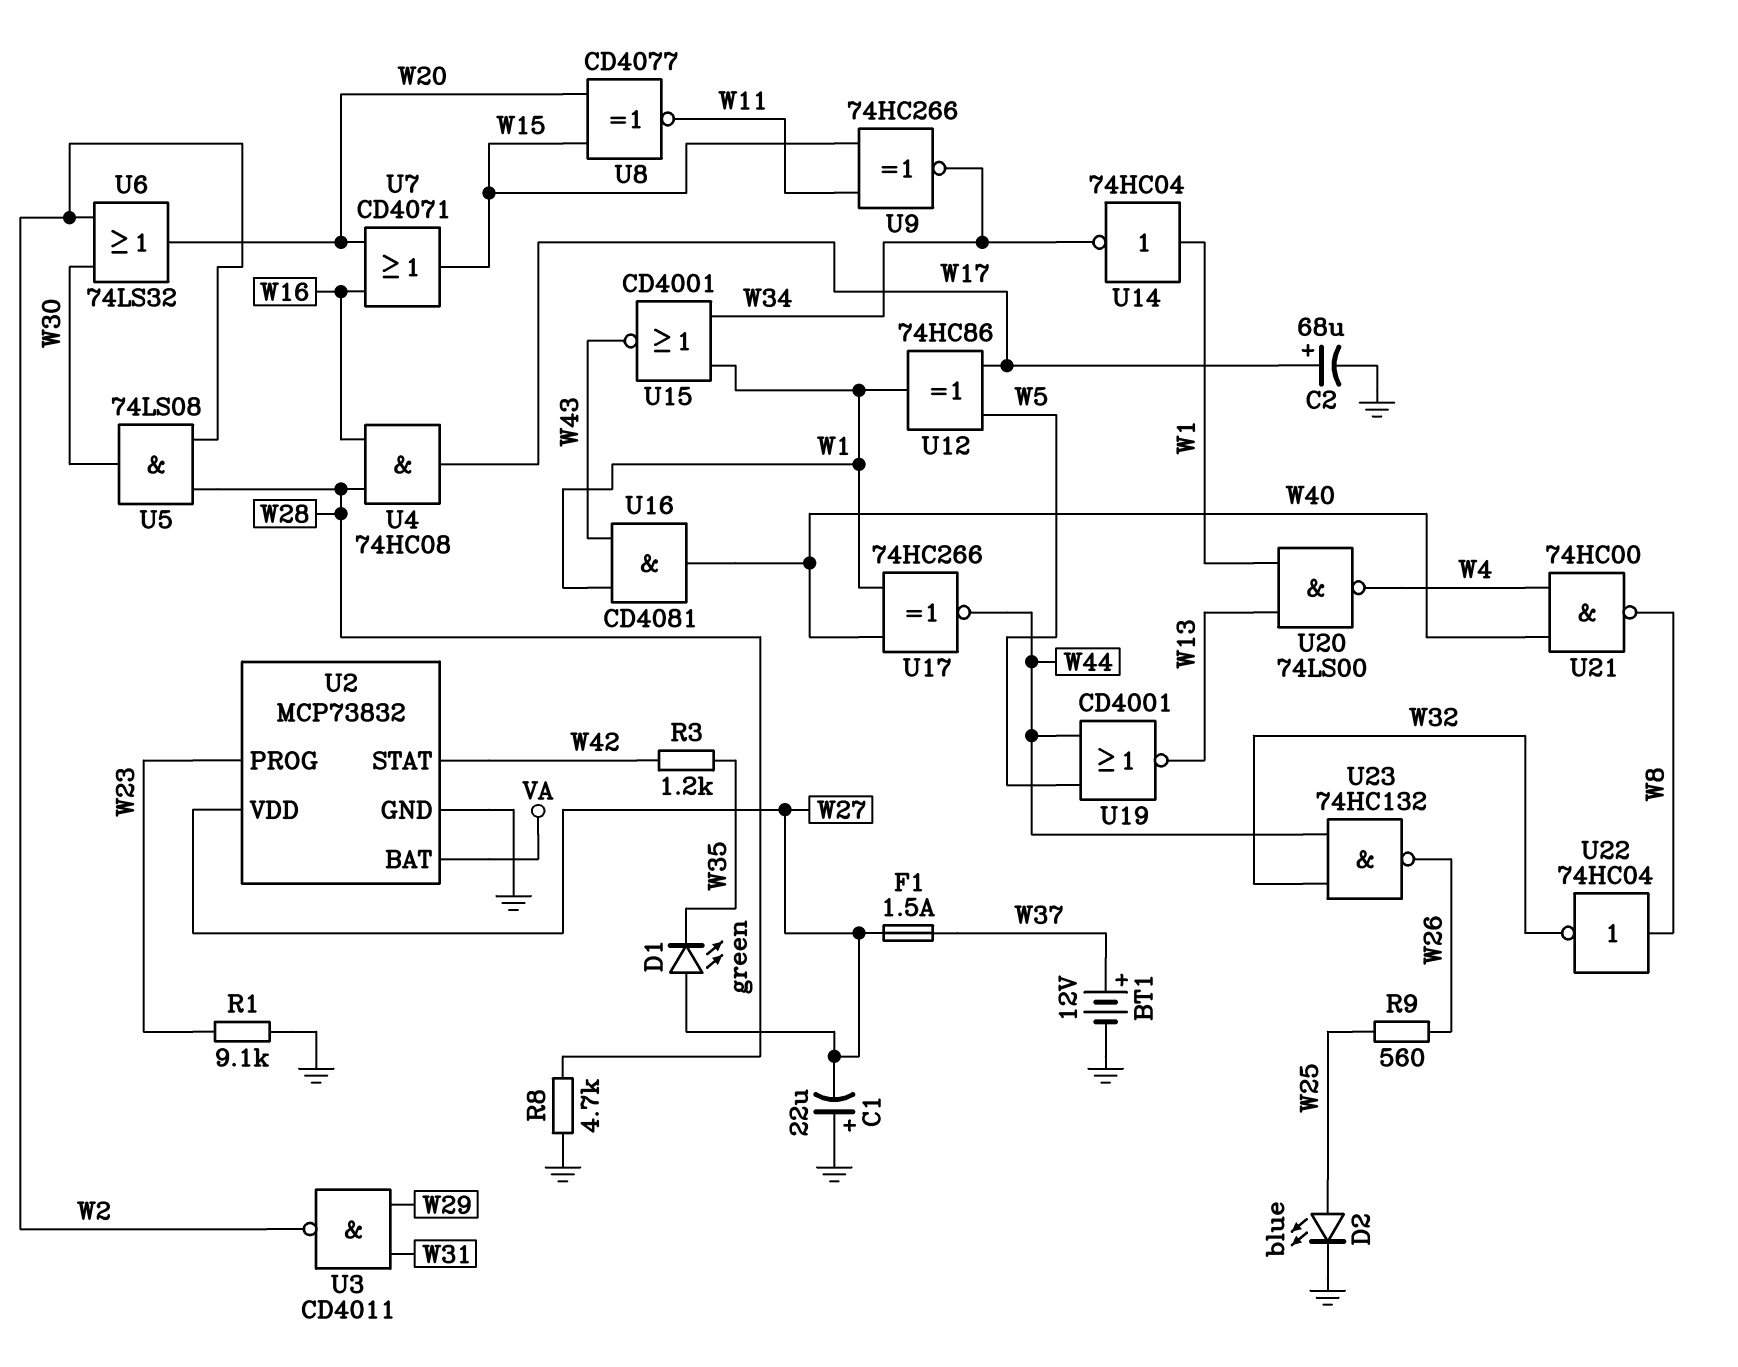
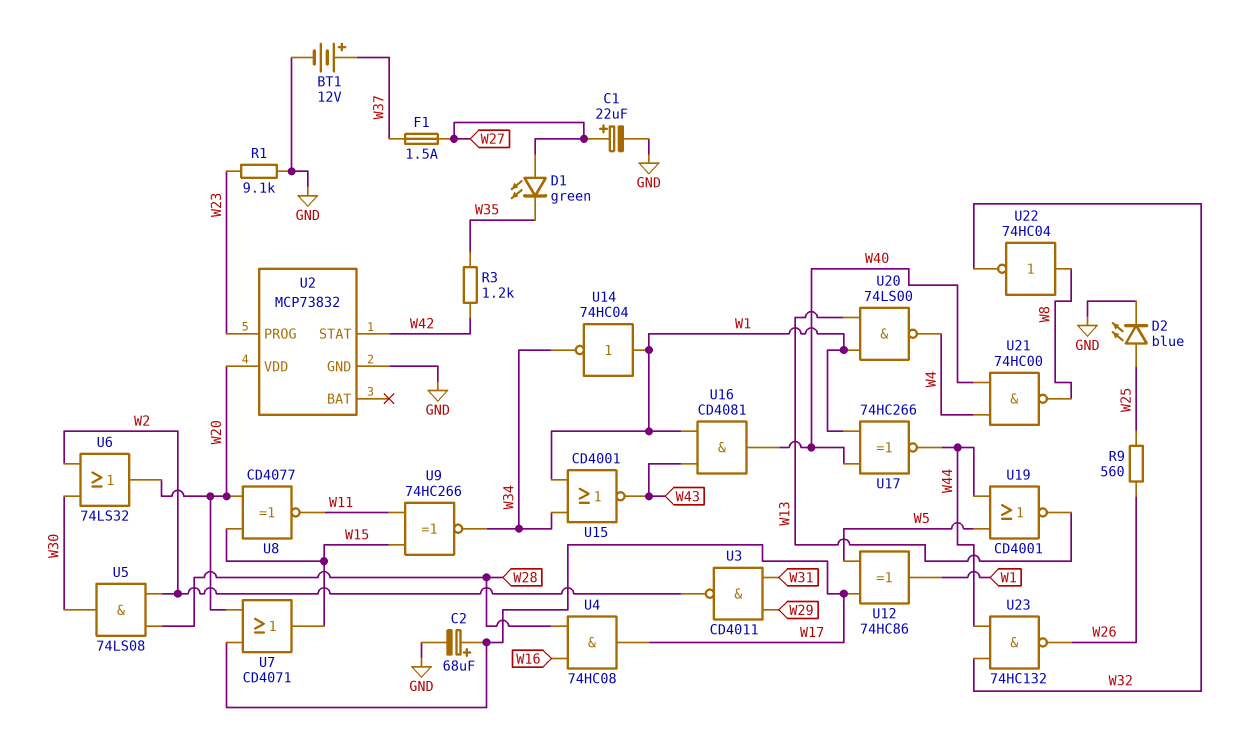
C1: 22uF (plus GND, minus W27) -> 22uF (plus W27, minus GND)
R8: 4.7k (GND, W28) -> none
U2 pin BAT: VA -> none
U2 pin VDD: W27 -> W20
U7: OR CD4071 (in W16, in W20, out W15) -> OR CD4071 (in W17, in W20, out W15)

